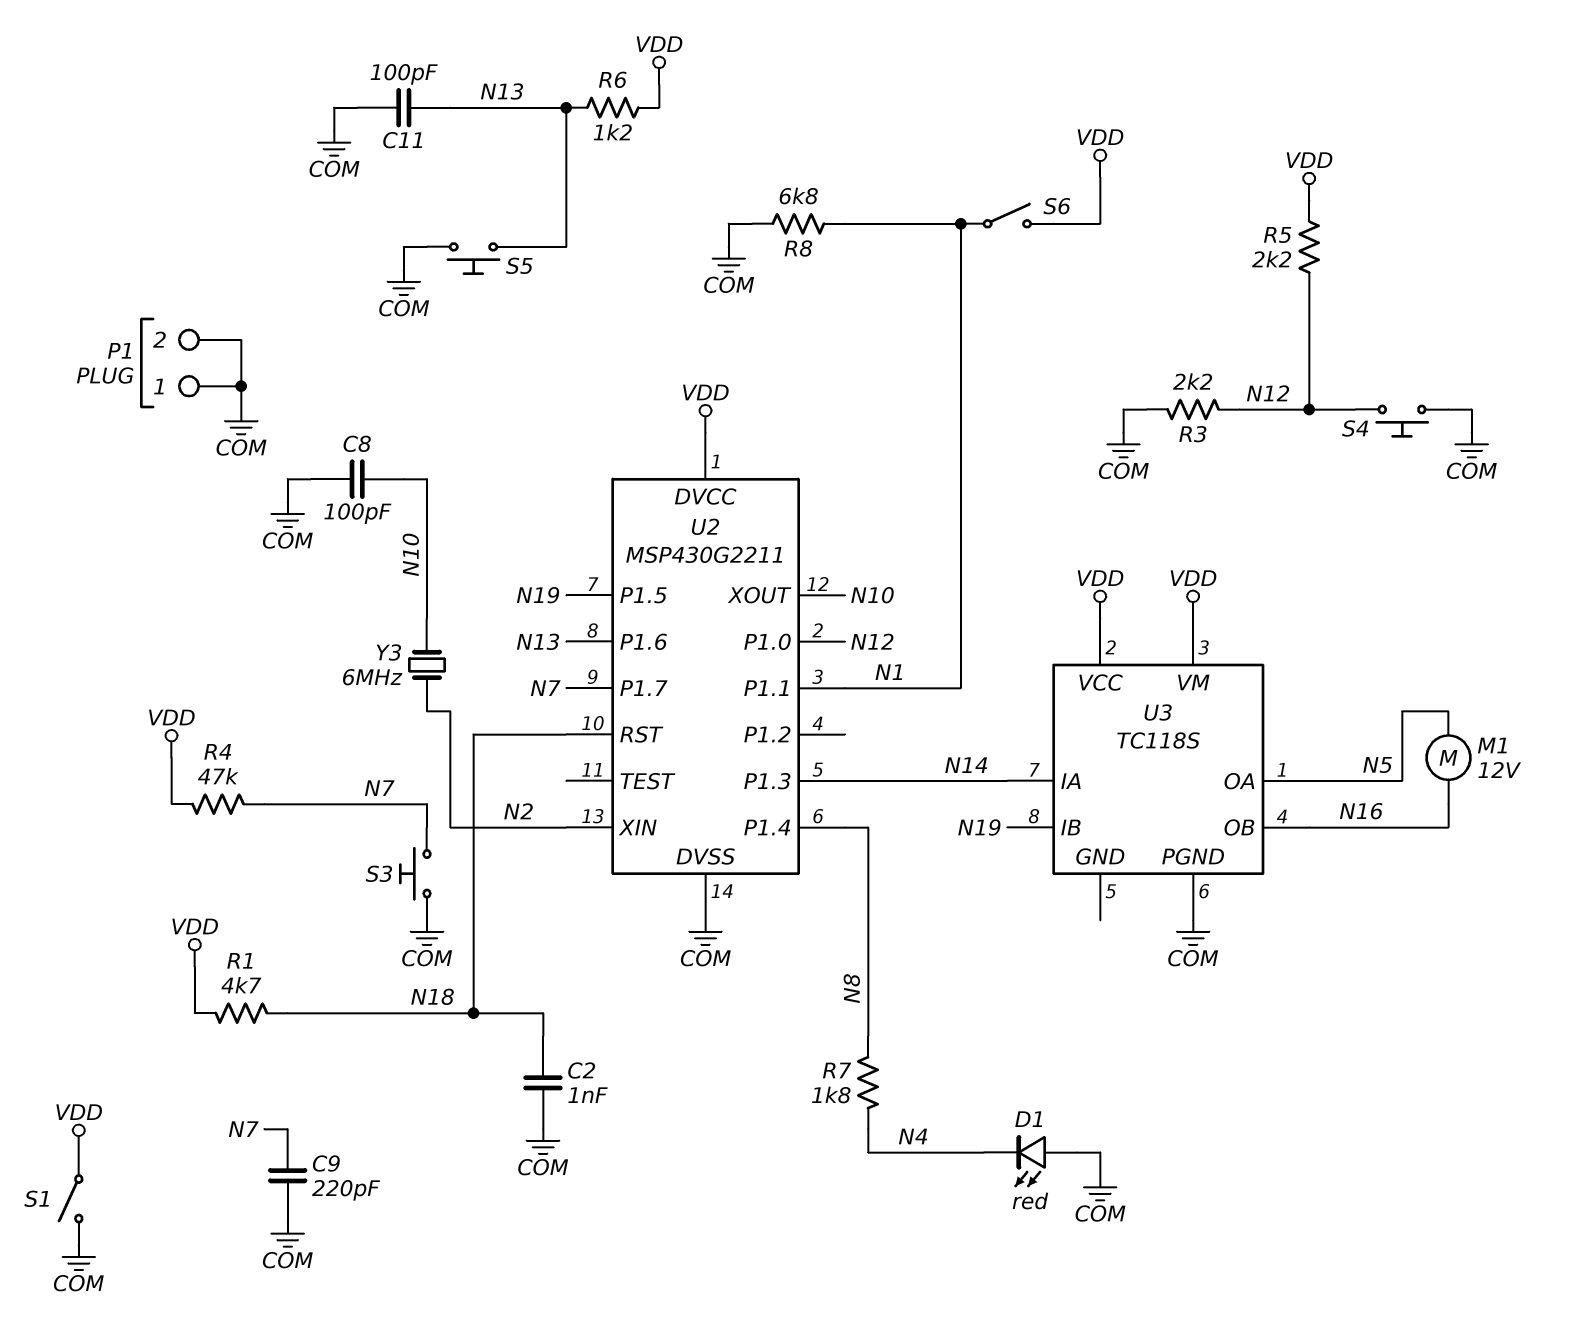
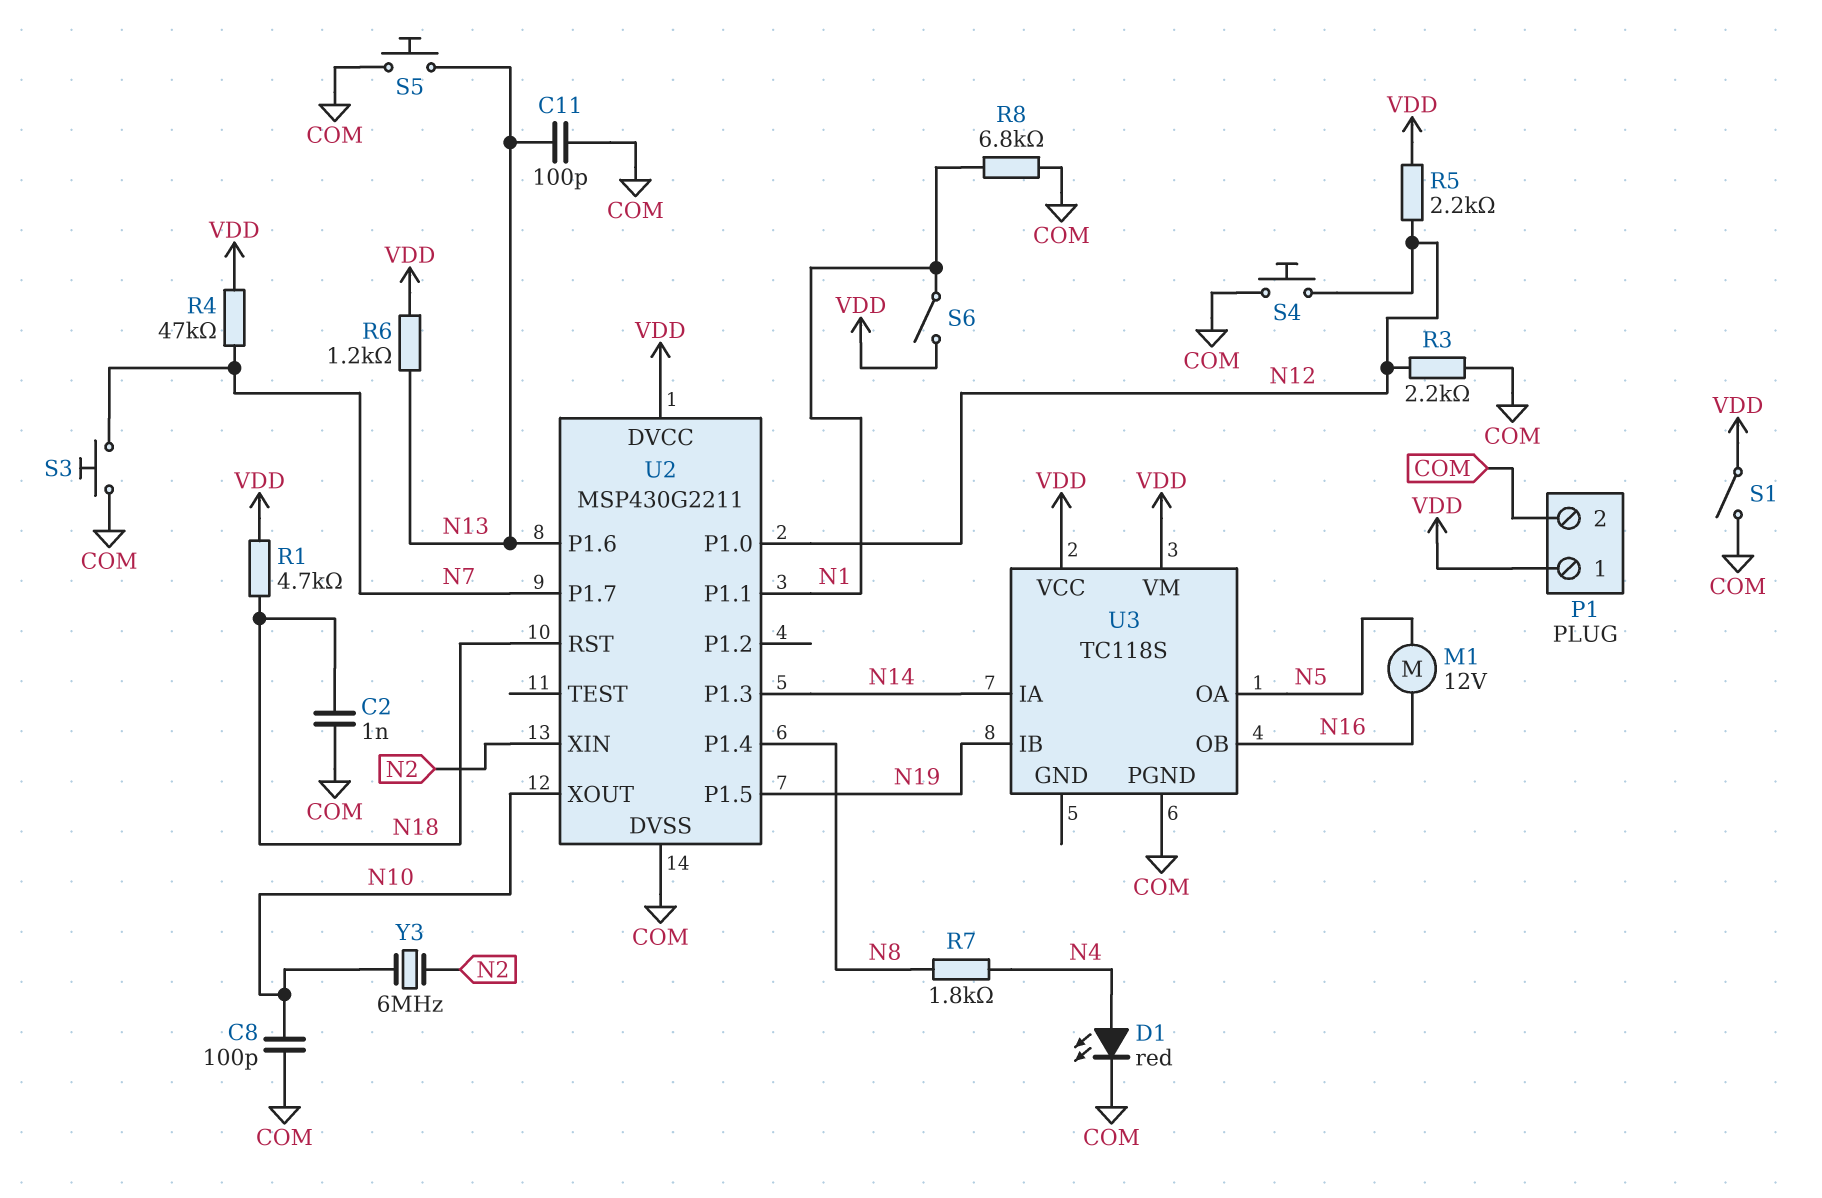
C9: 220pF (COM, N7) -> none
D1: LED red (A COM, K N4) -> LED red (A N4, K COM)
P1 pin 1: COM -> VDD

